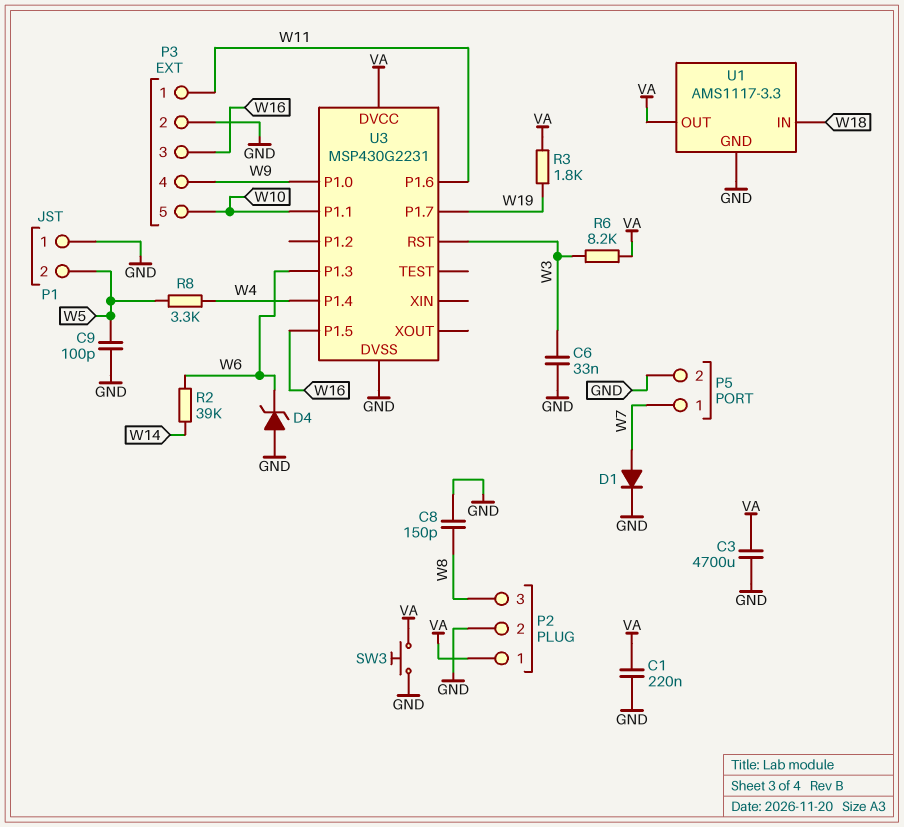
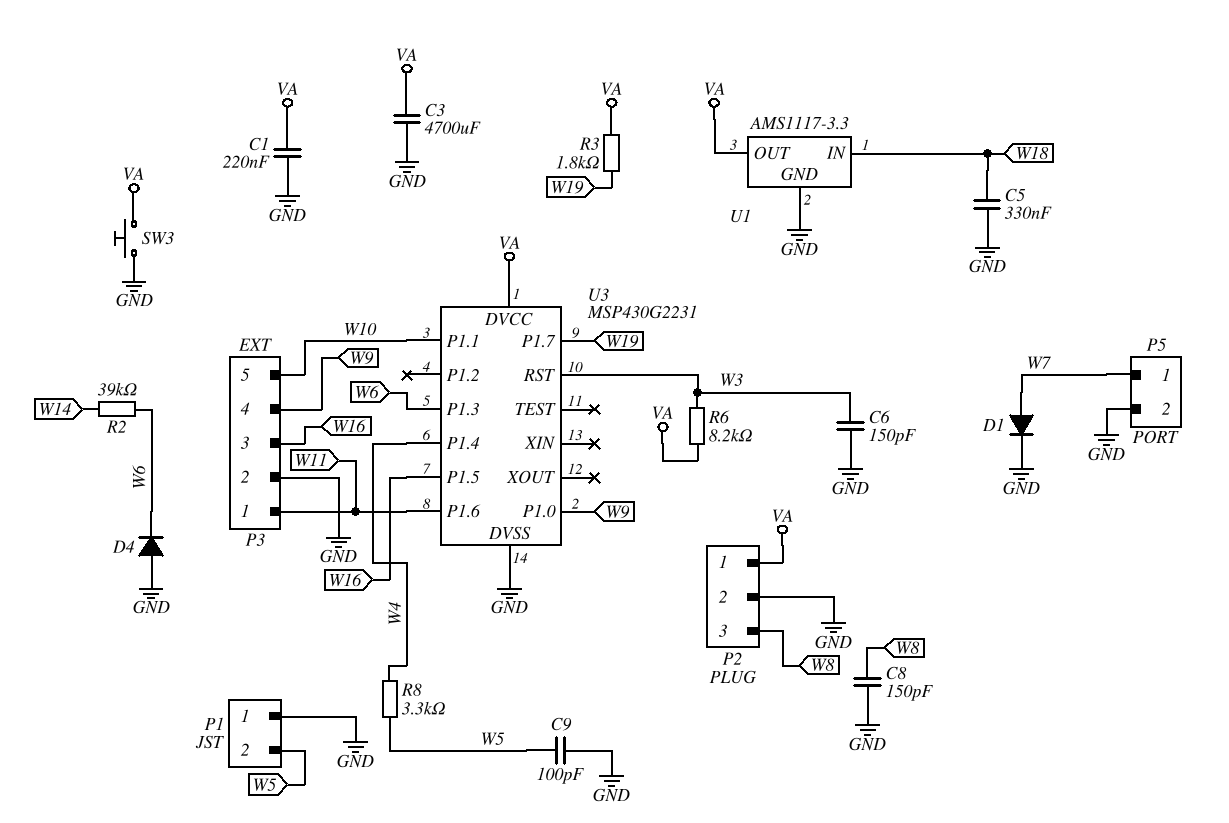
C5: none -> 330nF (GND, W18)
C6: 33nF (GND, W3) -> 150pF (GND, W3)
D4: zener (A GND, K W6) -> diode (A GND, K W6)

